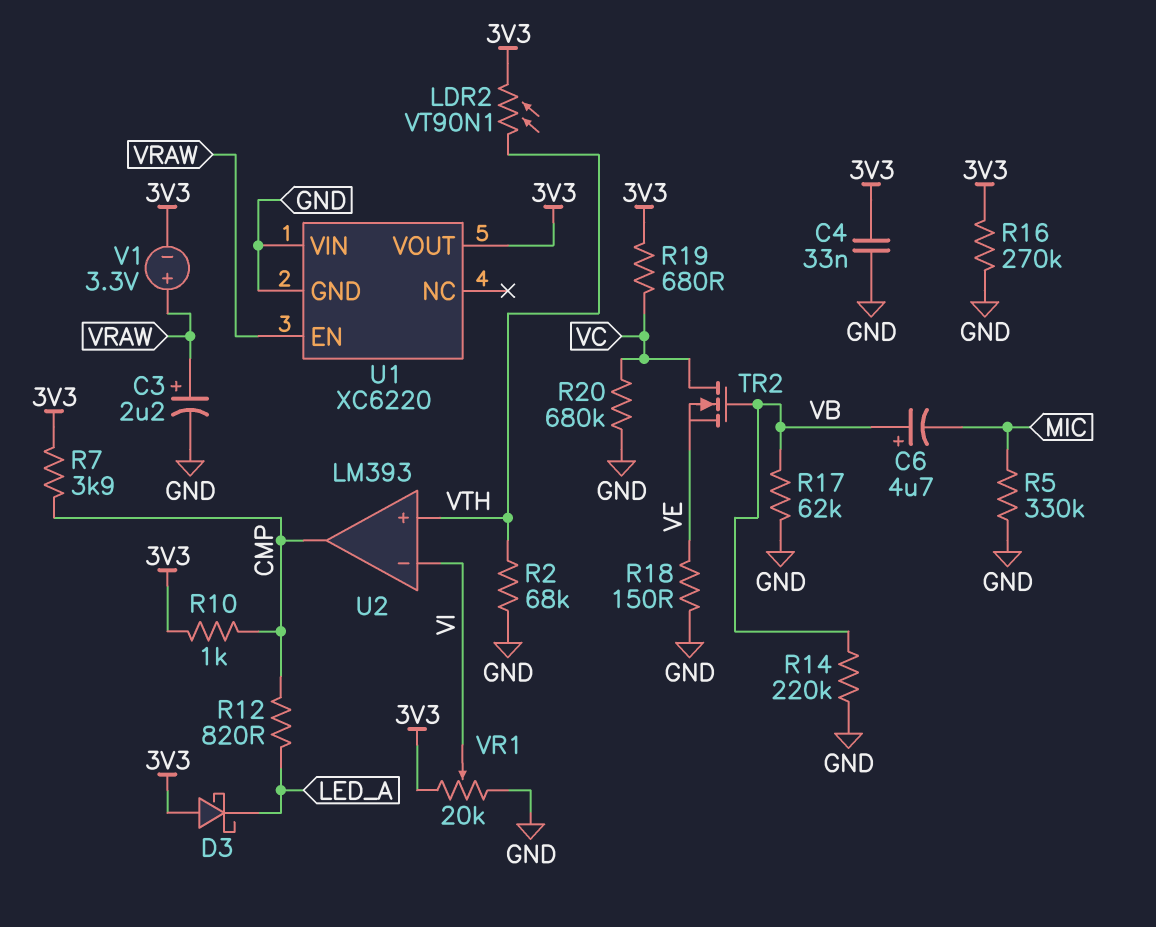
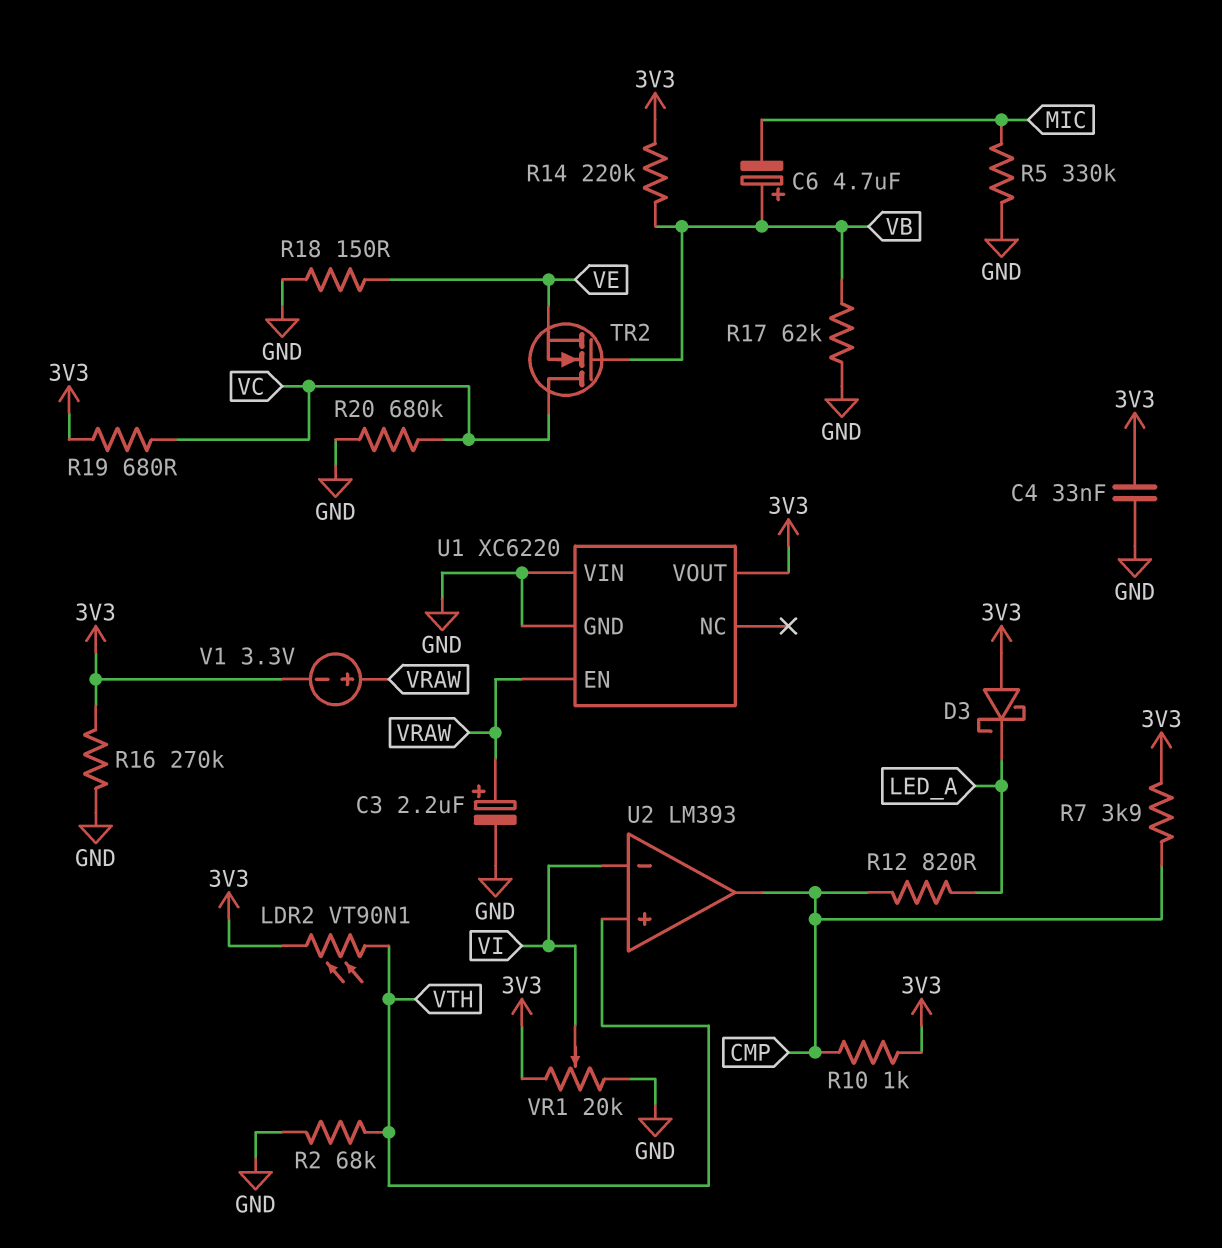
R14: 220k (GND, VB) -> 220k (3V3, VB)

